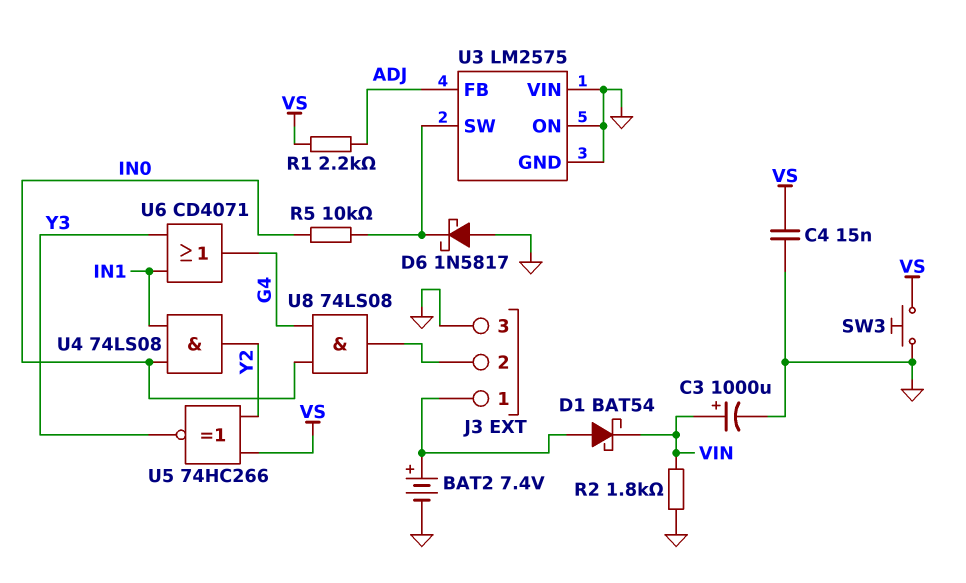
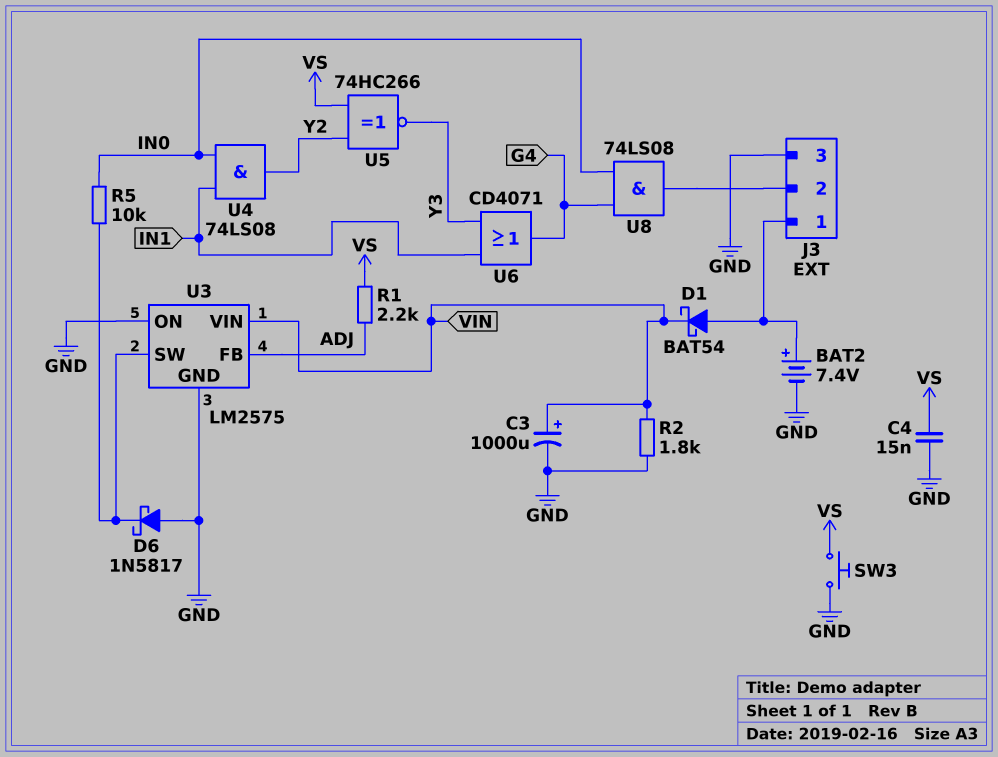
U3 pin VIN: GND -> VIN

